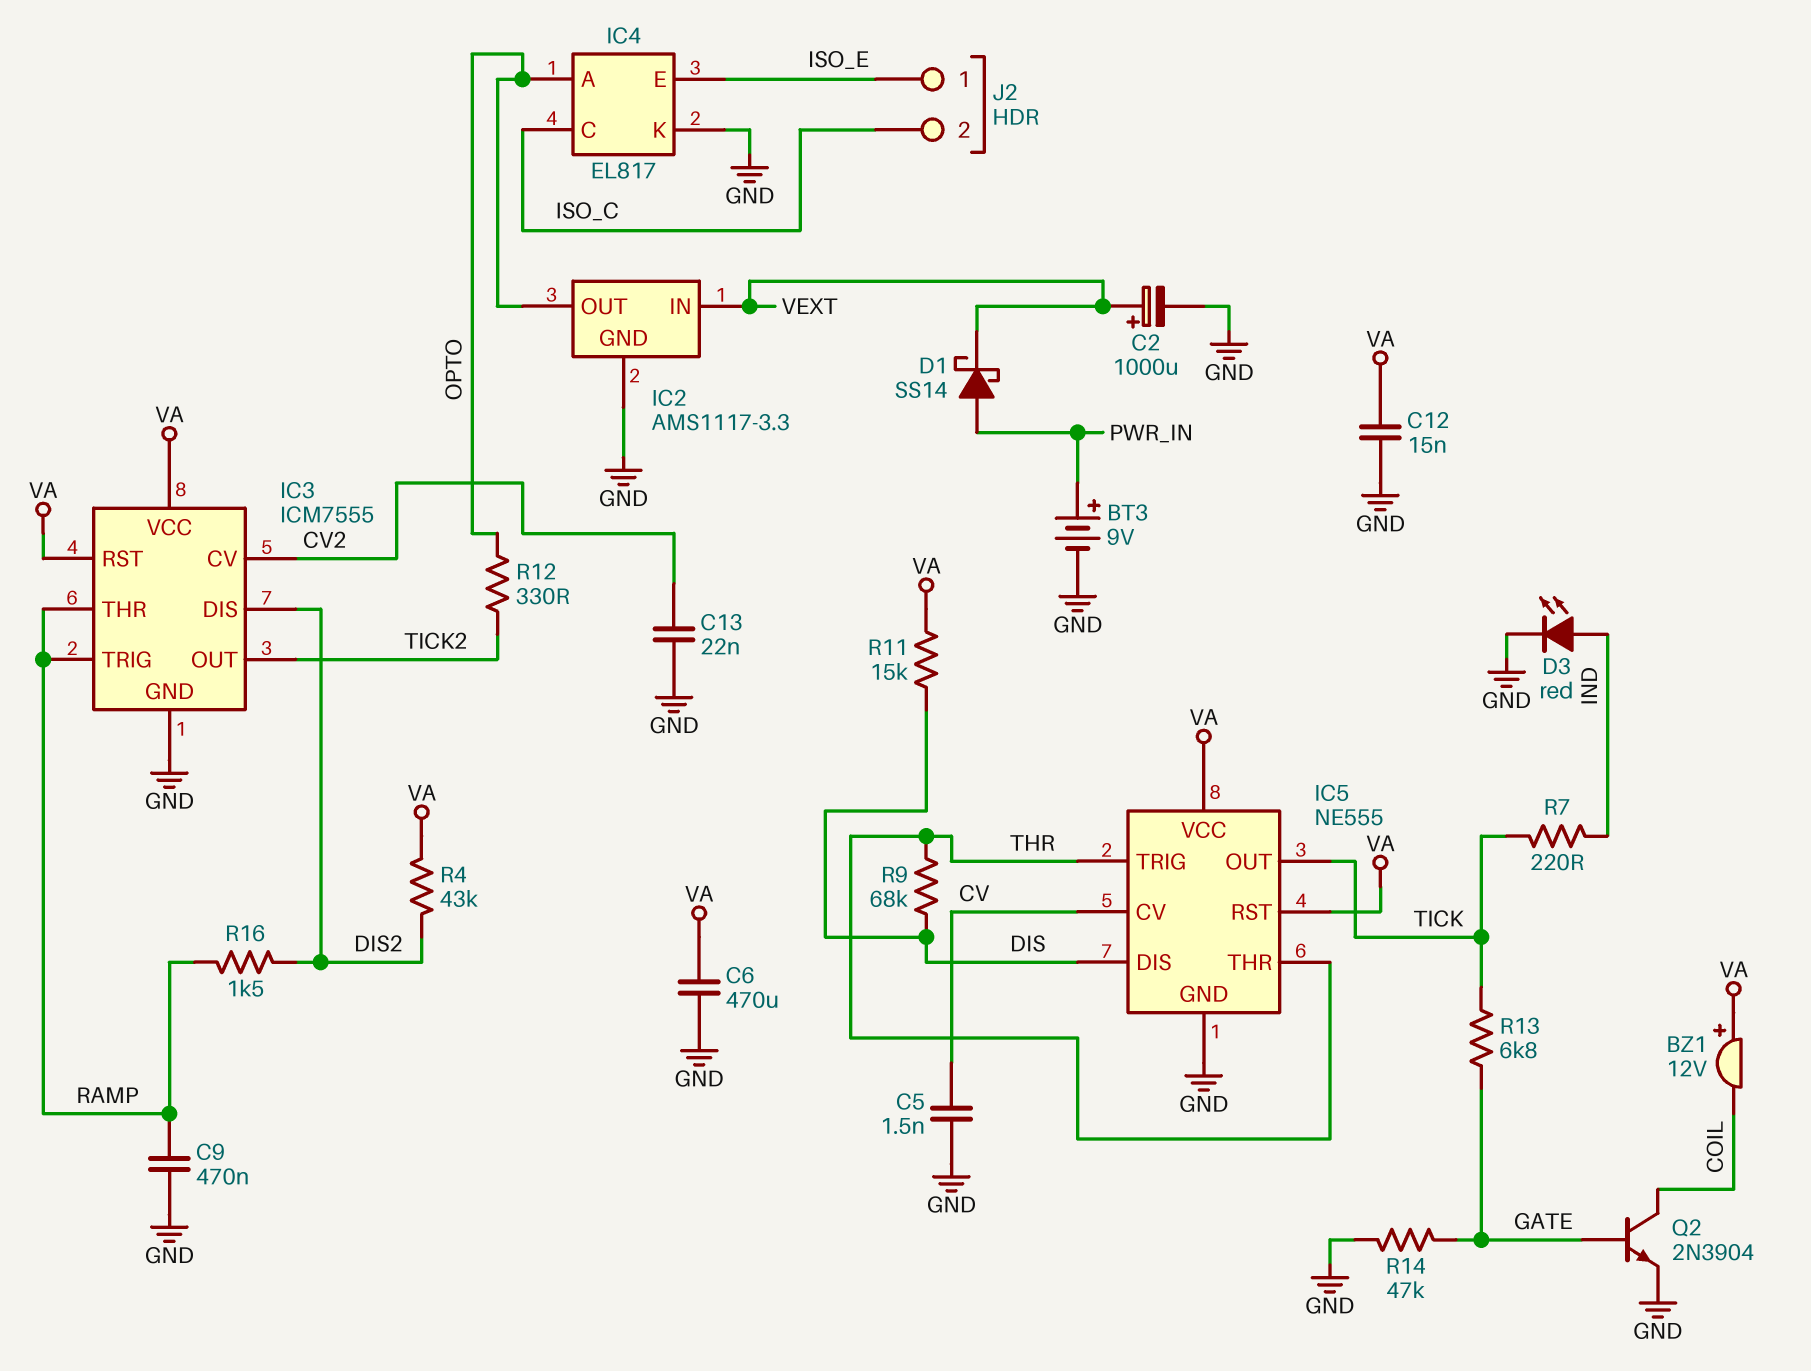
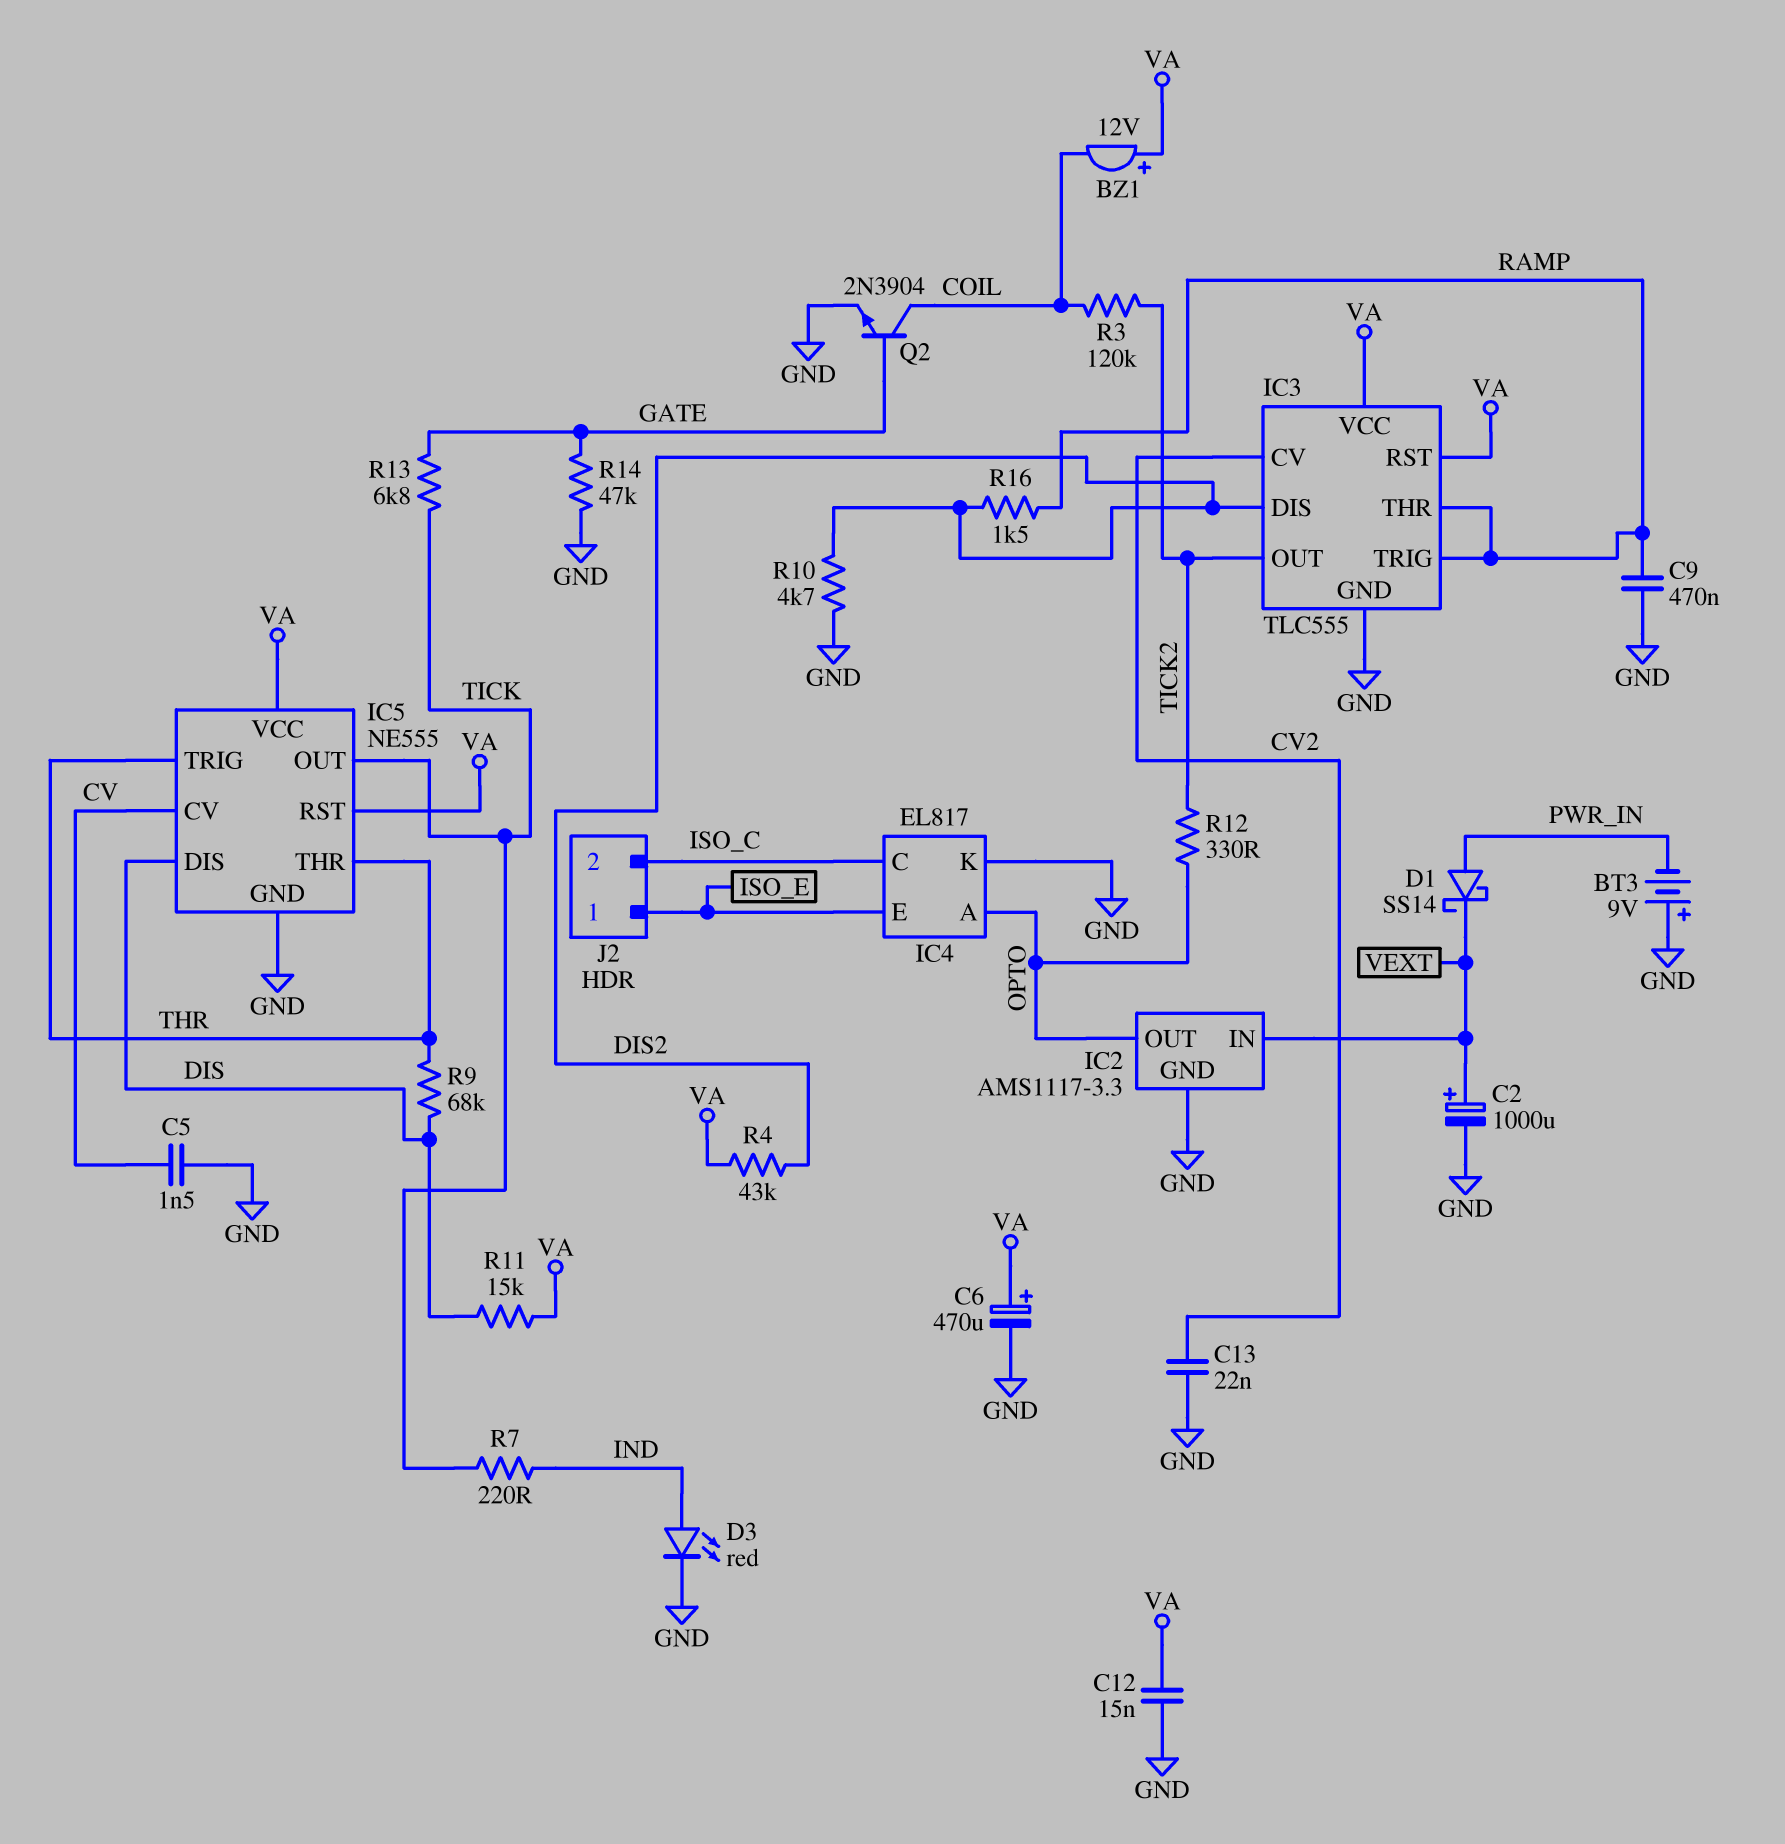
BT3: 9V (plus PWR_IN, minus GND) -> 9V (plus GND, minus PWR_IN)
C6: 470uF (GND, VA) -> 470uF (plus VA, minus GND)
IC3: ICM7555 -> TLC555
R3: none -> 120k (COIL, TICK2)
R10: none -> 4.7k (DIS2, GND)

